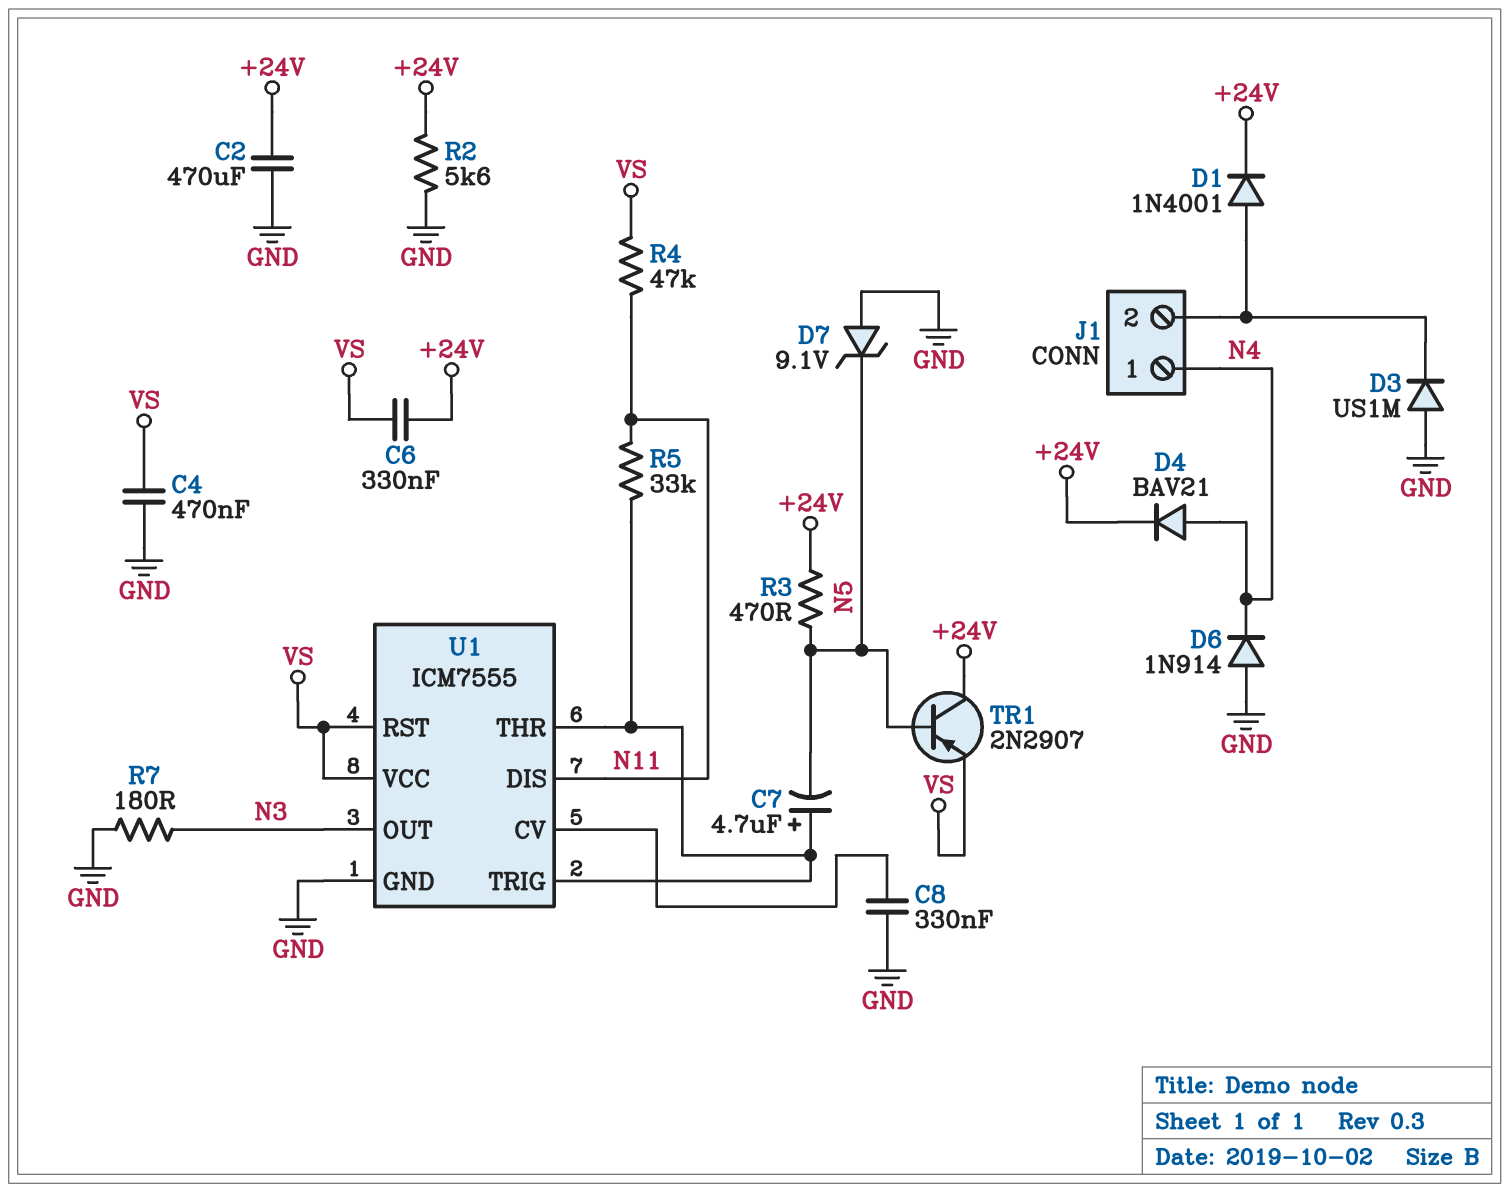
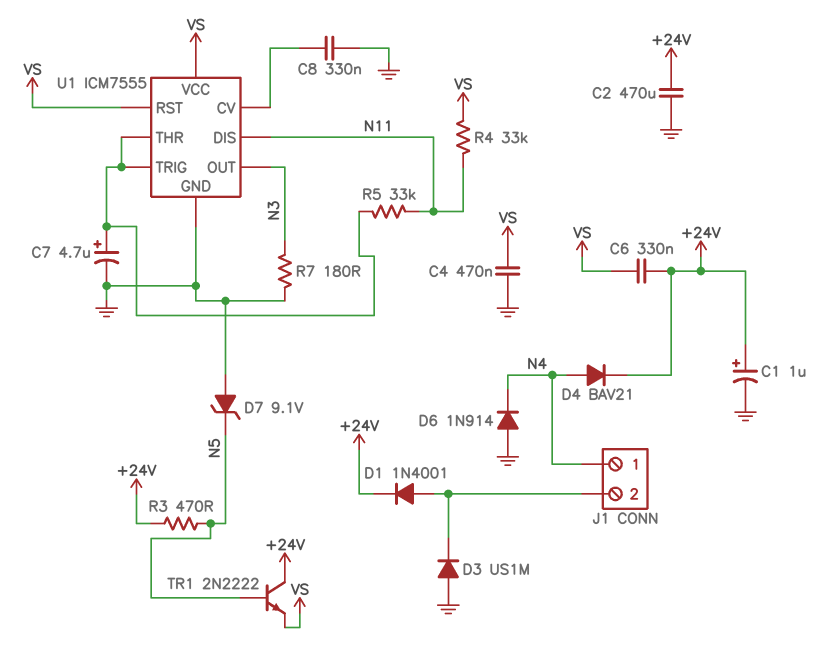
C1: none -> 1uF (plus +24V, minus GND)
C7: 4.7uF (plus U1/THR, minus N5) -> 4.7uF (plus U1/THR, minus GND)
R2: 5.6k (+24V, GND) -> none
R4: 47k (N11, VS) -> 33k (N11, VS)
TR1: PNP 2N2907 (B N5, C +24V, E VS) -> NPN 2N2222 (B N5, C +24V, E VS)

